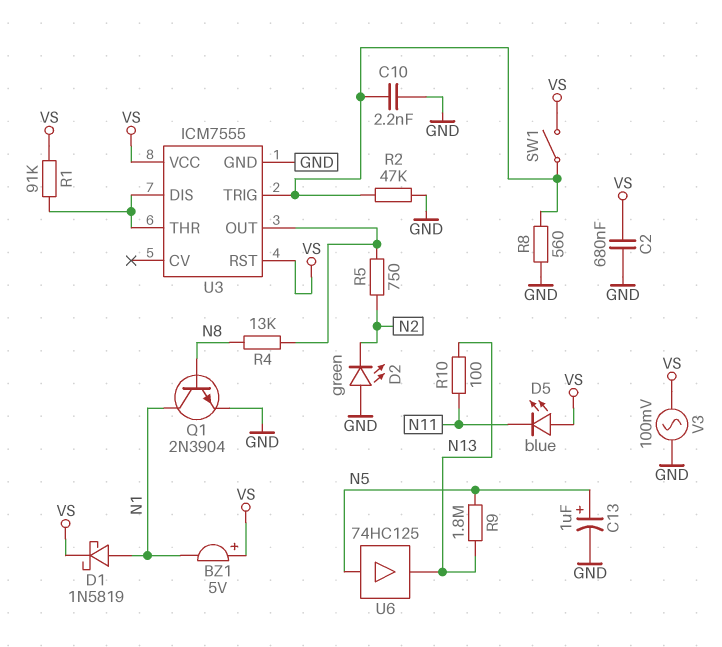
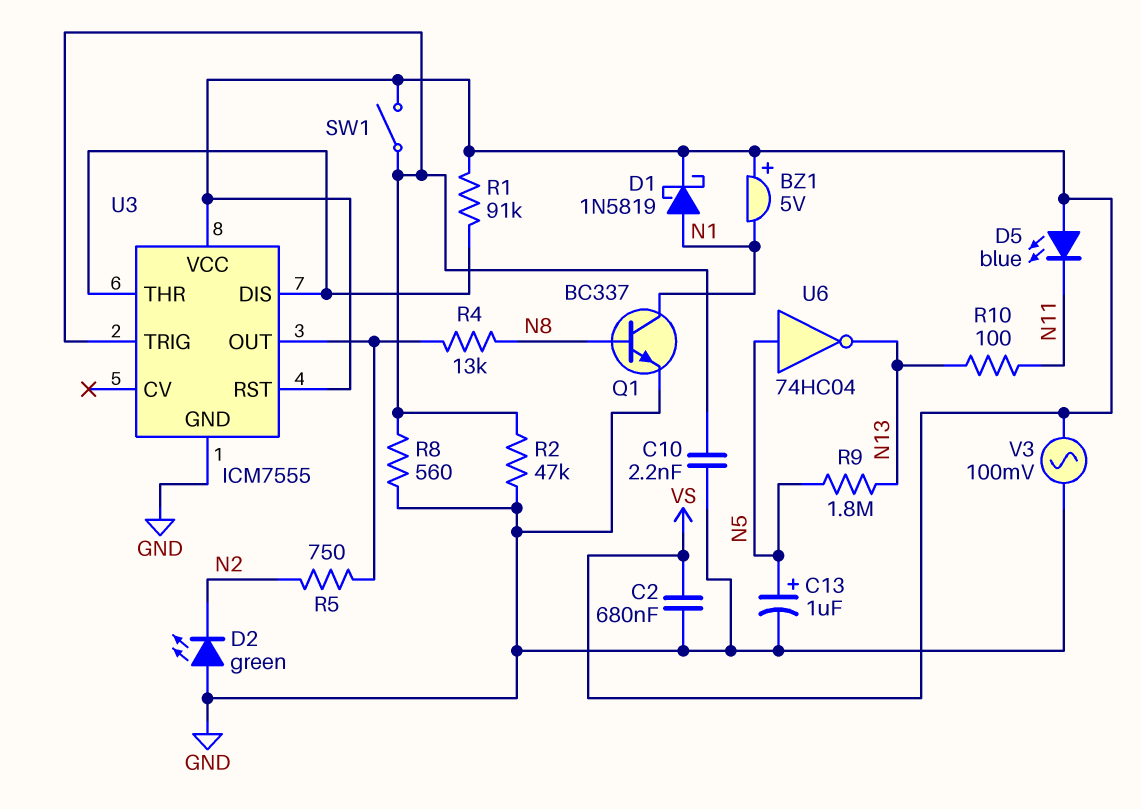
Q1: NPN 2N3904 (B N8, C N1, E GND) -> NPN BC337 (B N8, C N1, E GND)
U6: buffer 74HC125 (in N5, out N13) -> NOT 74HC04 (in N5, out N13)

